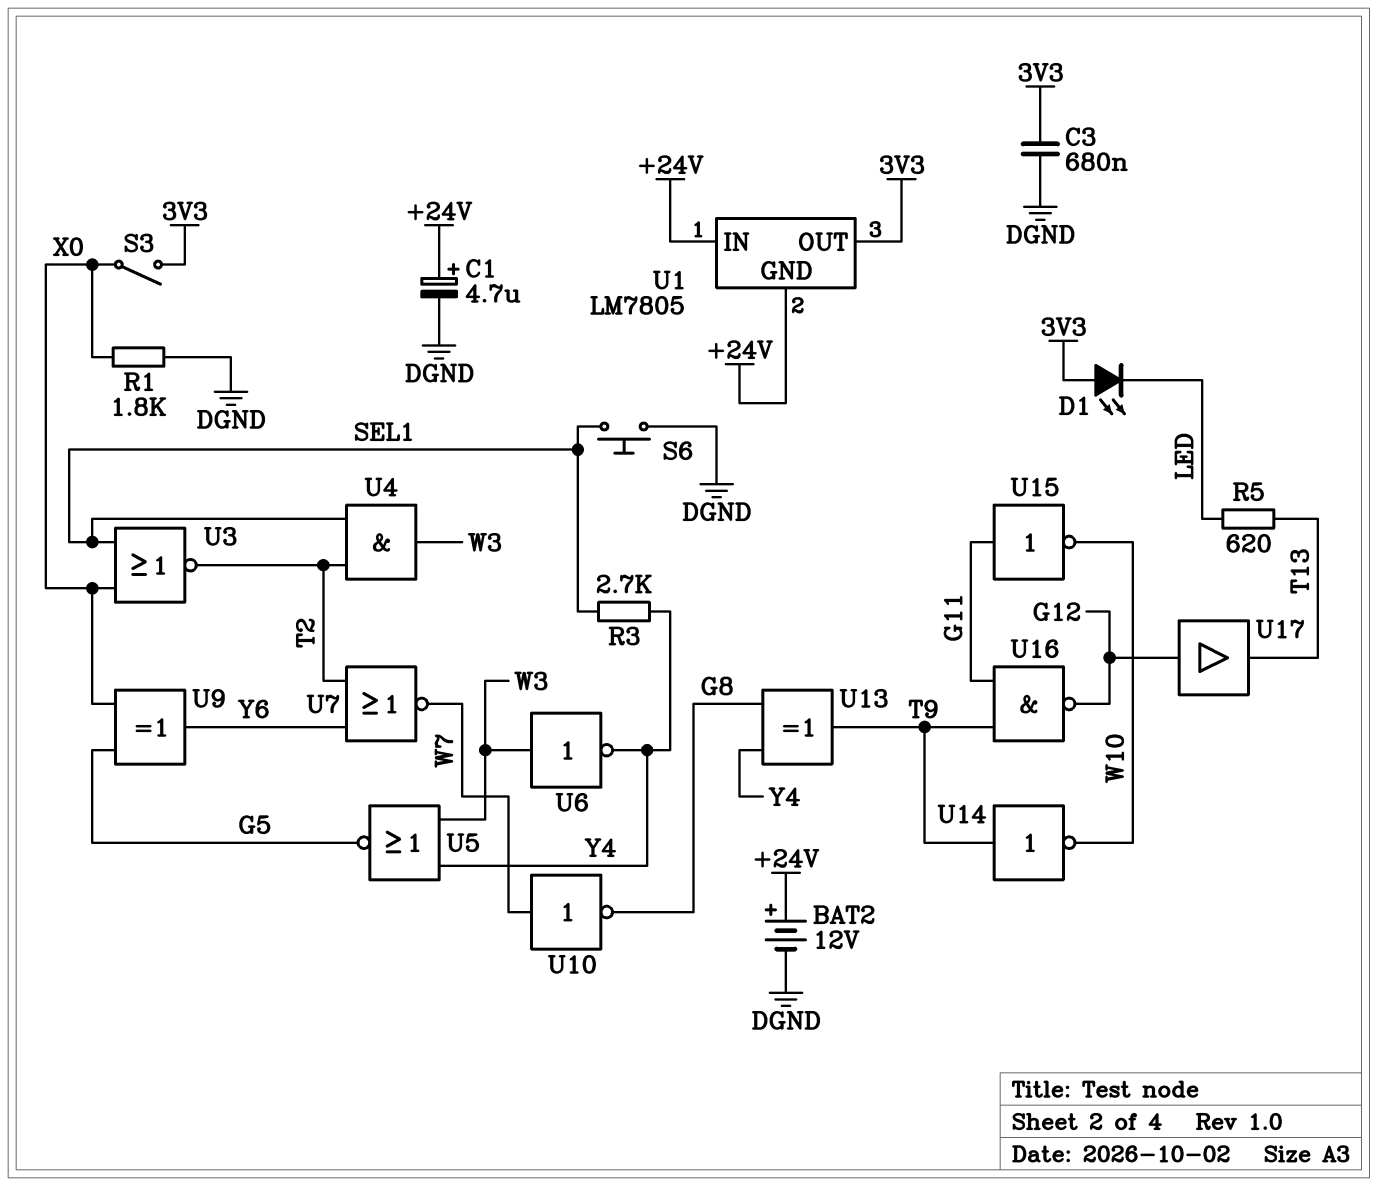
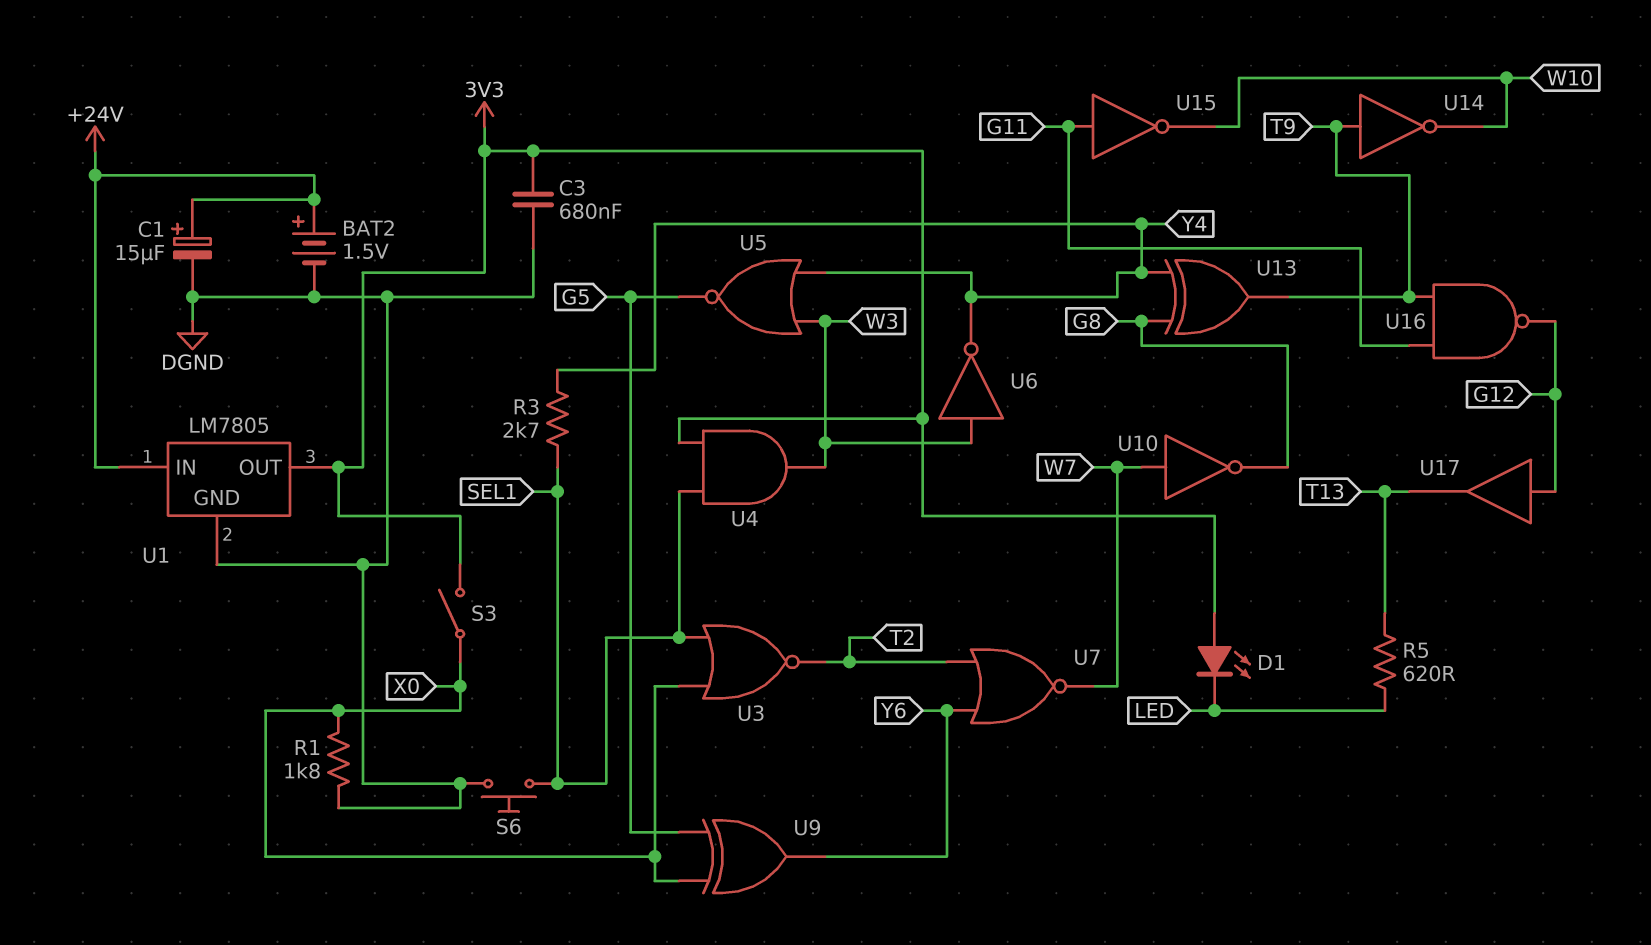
BAT2: 12V (plus +24V, minus DGND) -> 1.5V (plus +24V, minus DGND)
C1: 4.7uF (plus +24V, minus DGND) -> 15uF (plus +24V, minus DGND)
U1 pin GND: +24V -> DGND
U4: AND (in SEL1, in T2, out W3) -> AND (in 3V3, in SEL1, out W3)

